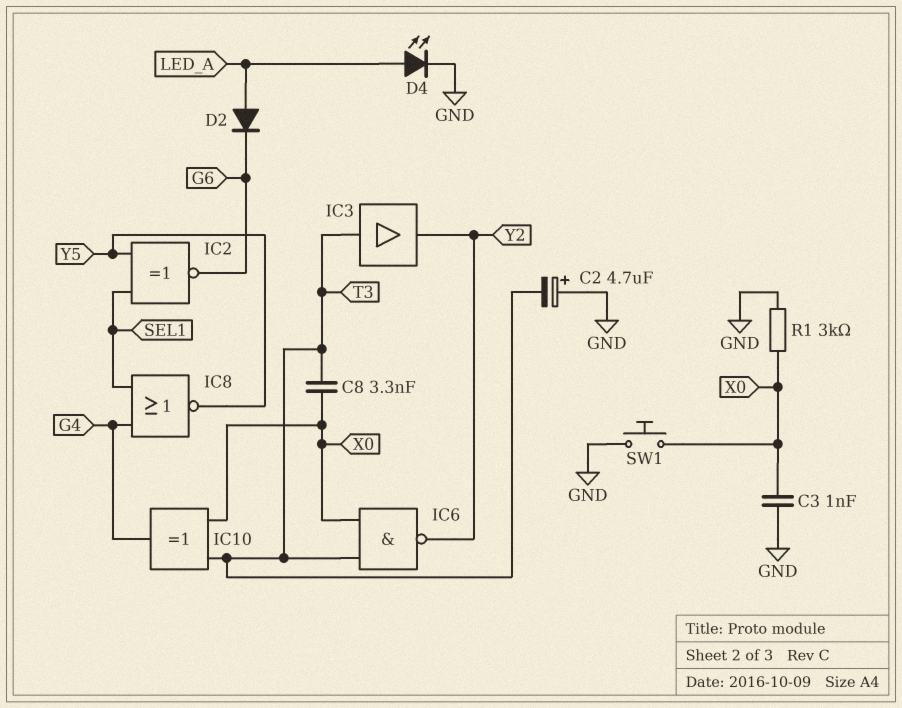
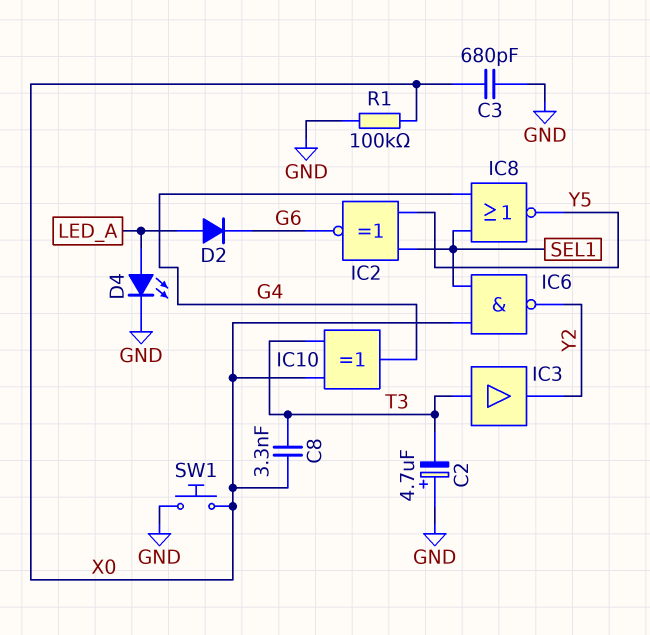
C3: 1nF (GND, X0) -> 680pF (GND, X0)
IC6: NAND (in T3, in X0, out Y2) -> NAND (in SEL1, in X0, out Y2)
R1: 3k (GND, X0) -> 100k (GND, X0)

